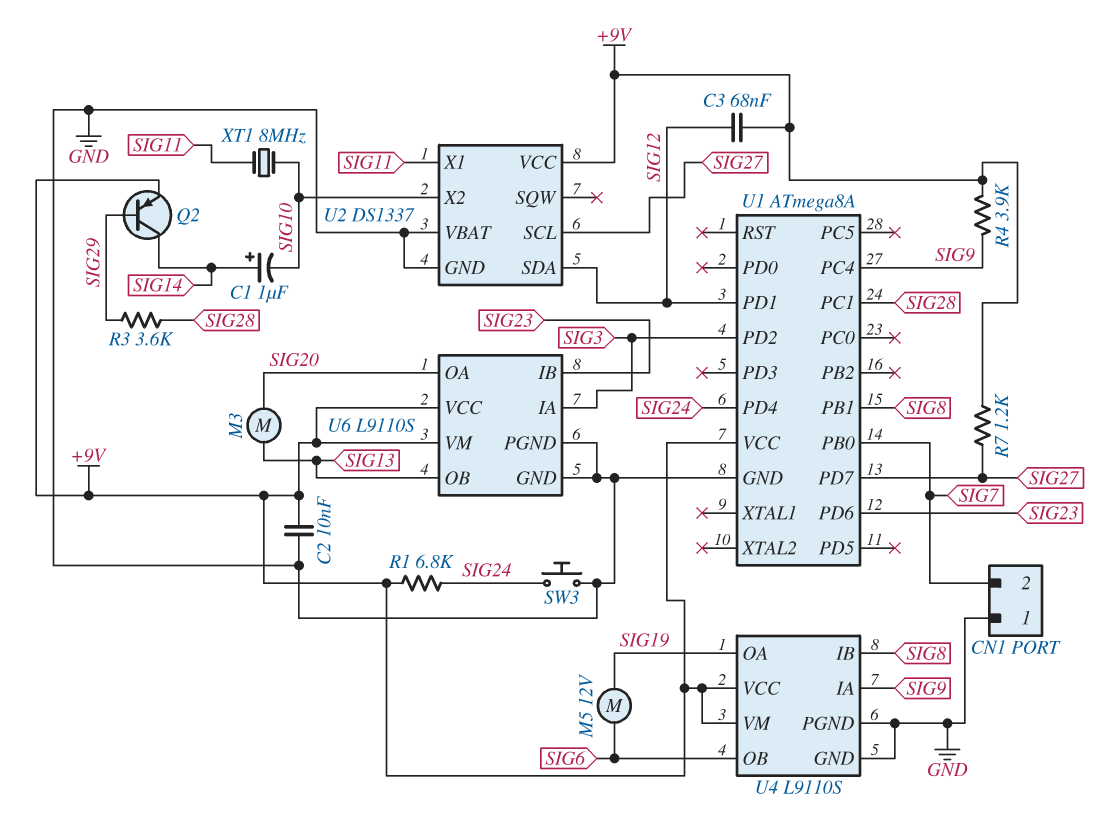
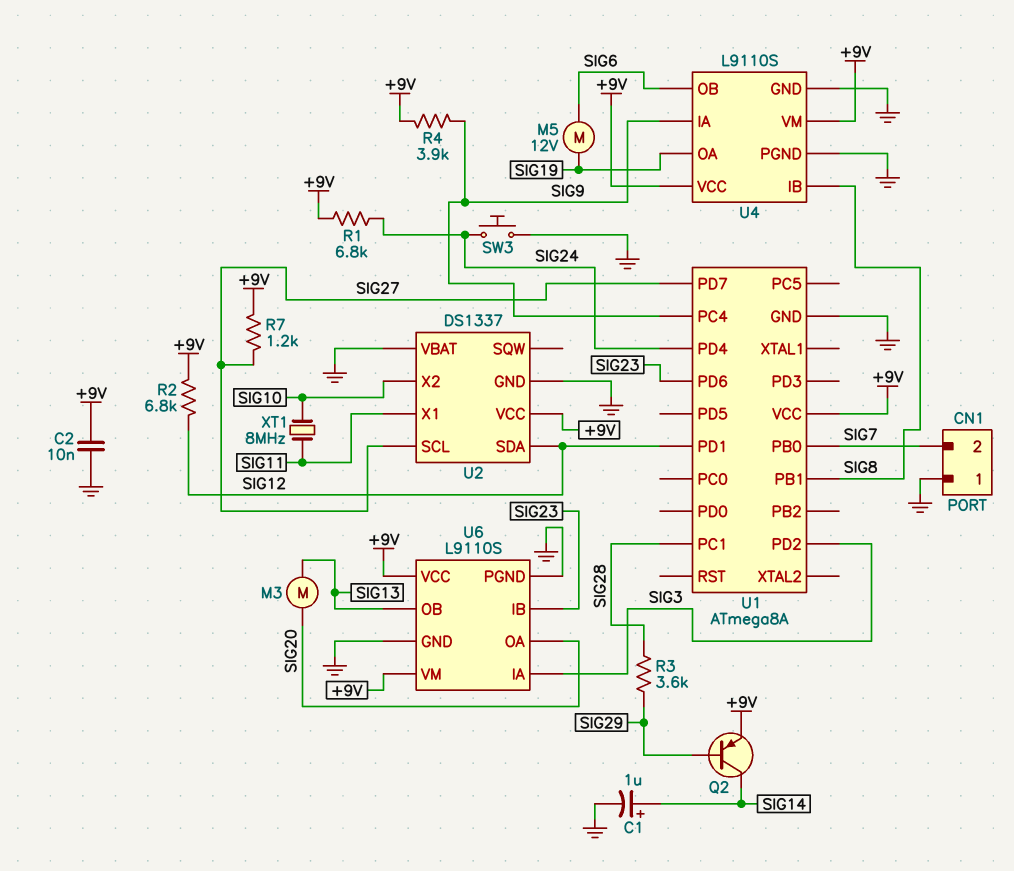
C1: 1uF (plus SIG14, minus SIG10) -> 1uF (plus SIG14, minus GND)
C3: 68nF (+9V, SIG12) -> none
R2: none -> 6.8k (+9V, SIG12)

